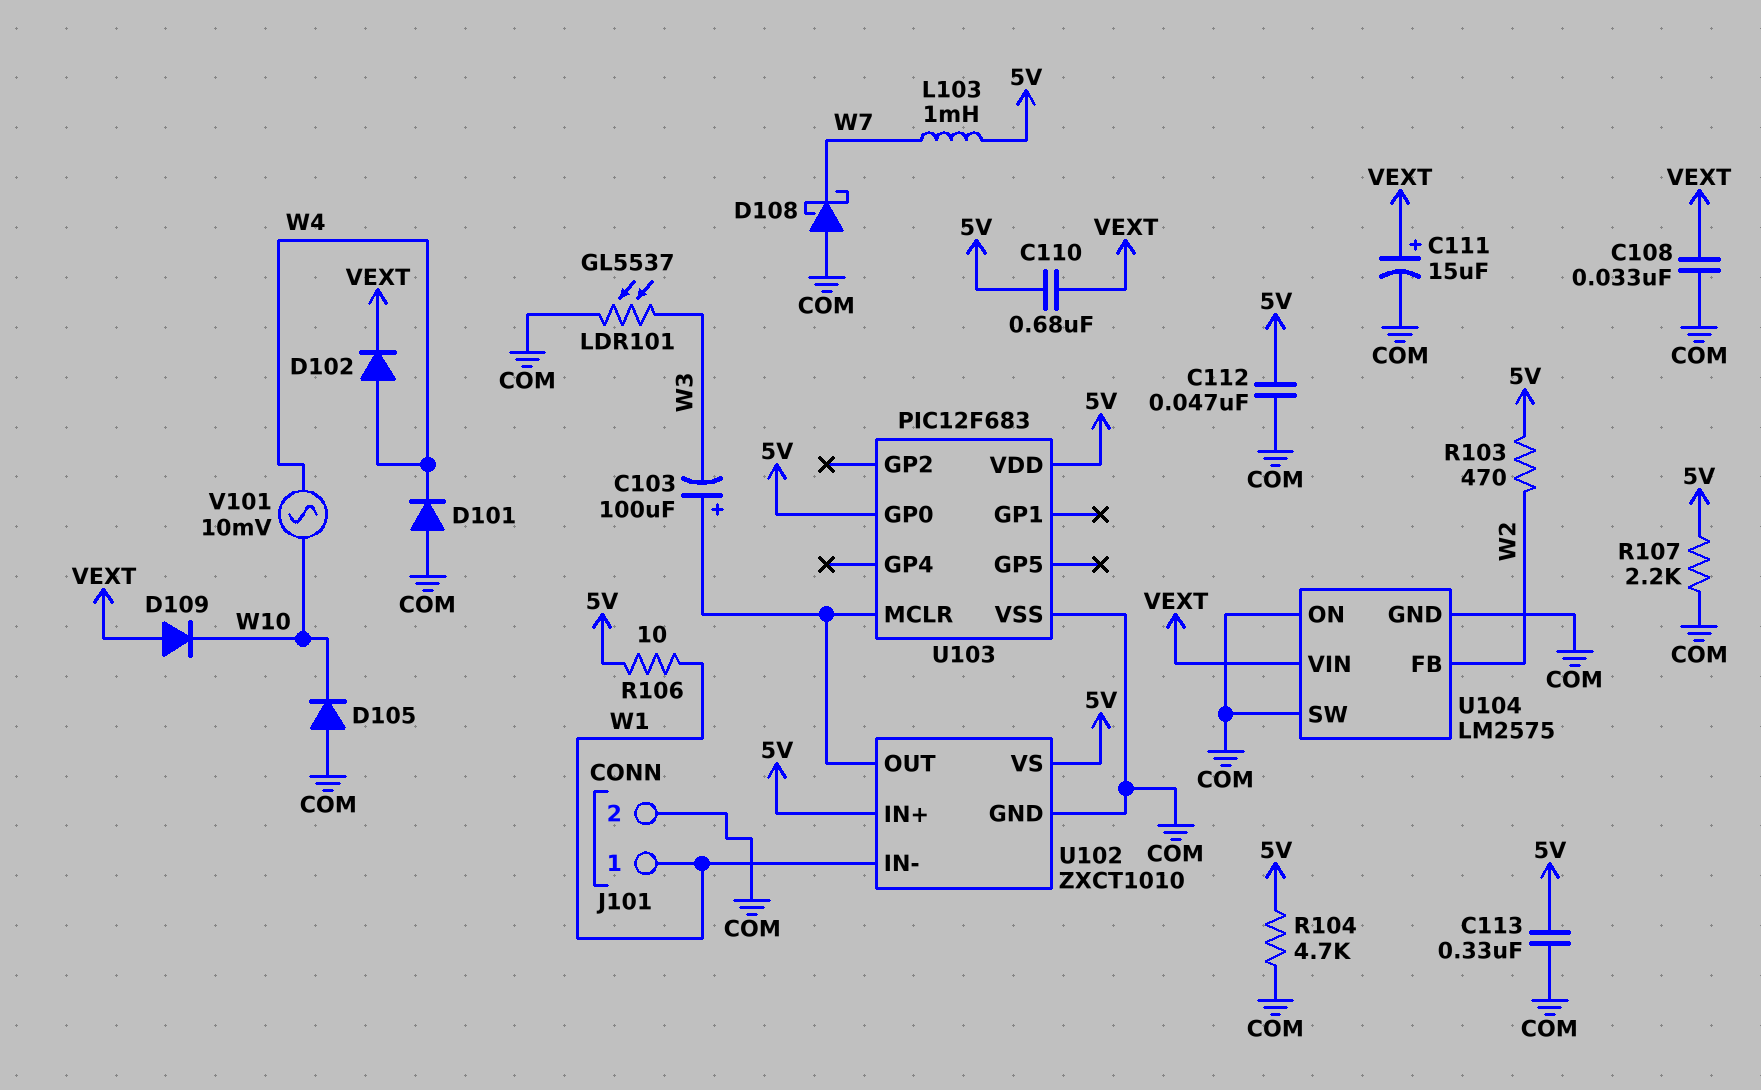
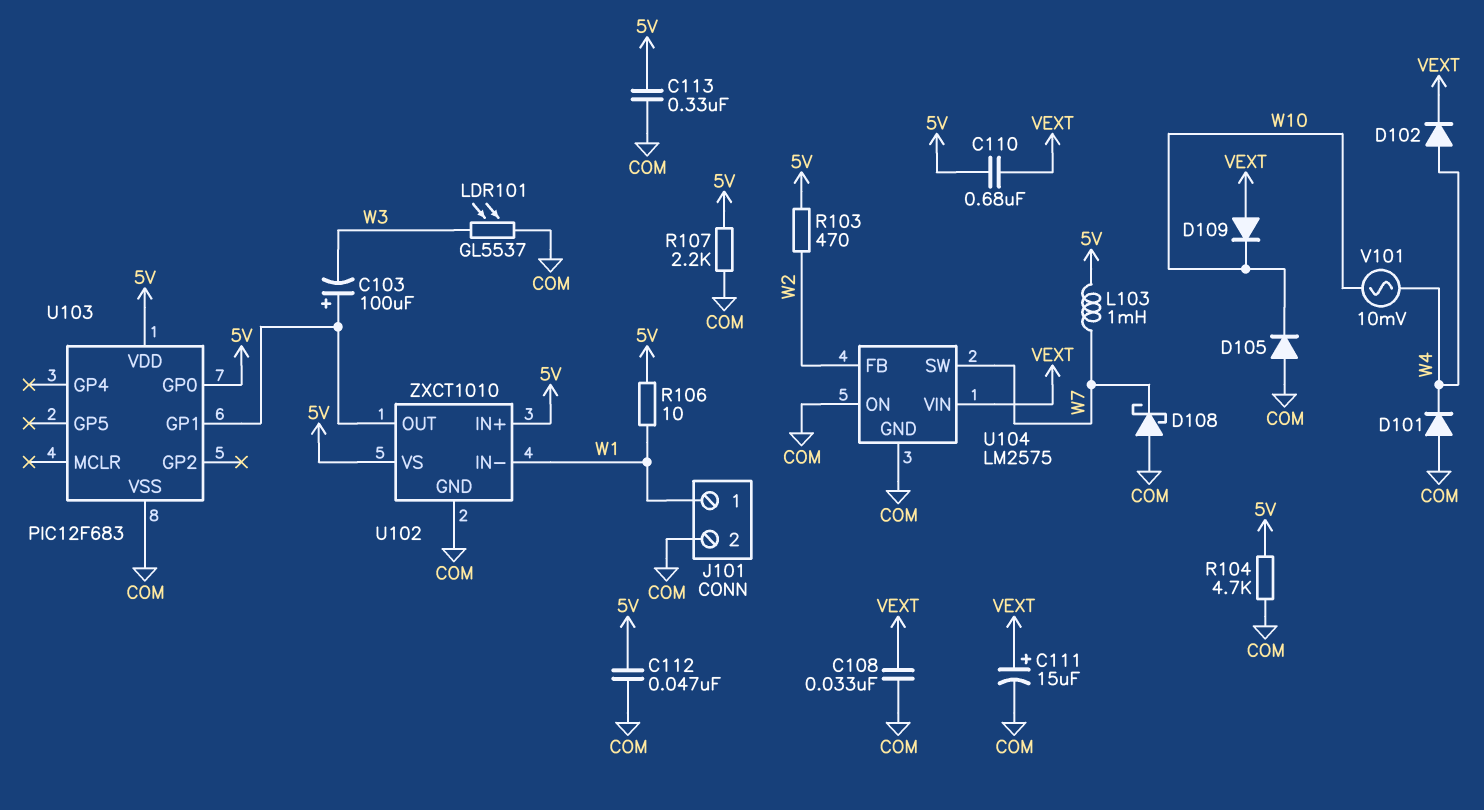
U103 pin GP1: none -> U102/OUT
U103 pin MCLR: U102/OUT -> none
U104 pin SW: COM -> W7

